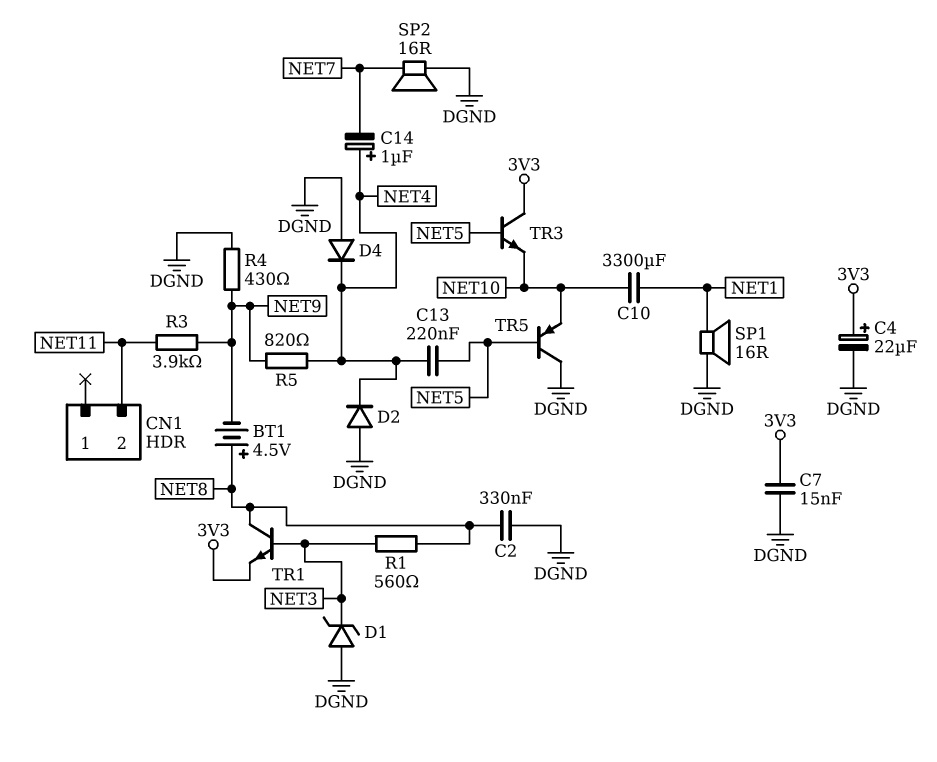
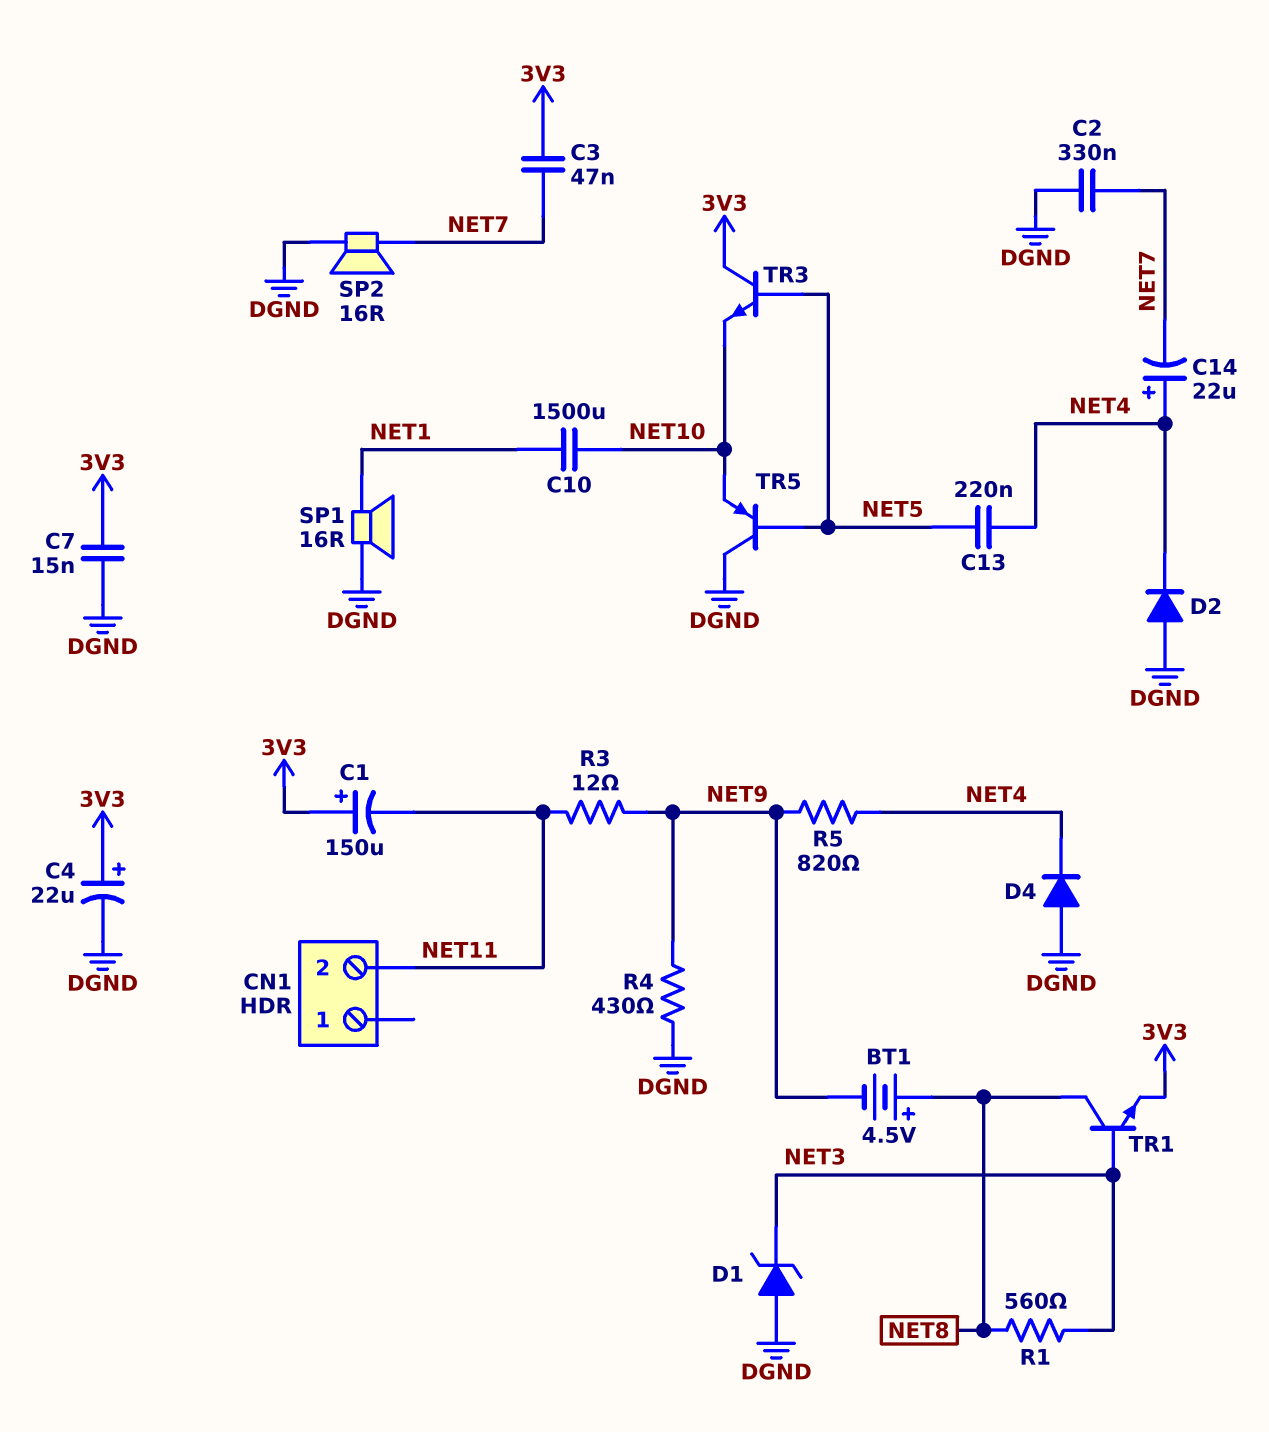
C1: none -> 150uF (plus 3V3, minus NET11)
C2: 330nF (DGND, NET8) -> 330nF (DGND, NET7)
C3: none -> 47nF (3V3, NET7)
C10: 3300uF (NET1, NET10) -> 1500uF (NET1, NET10)
C14: 1uF (plus NET4, minus NET7) -> 22uF (plus NET4, minus NET7)
R3: 3.9k (NET9, NET11) -> 12 (NET9, NET11)

